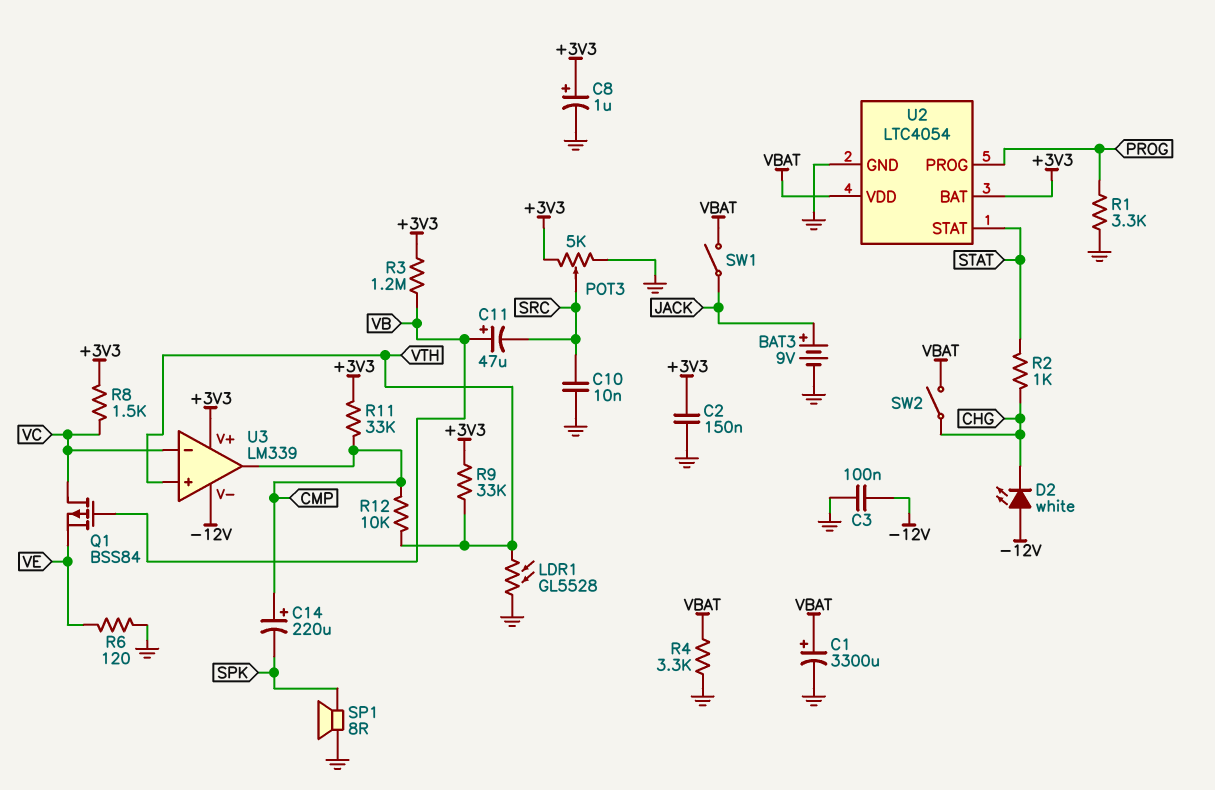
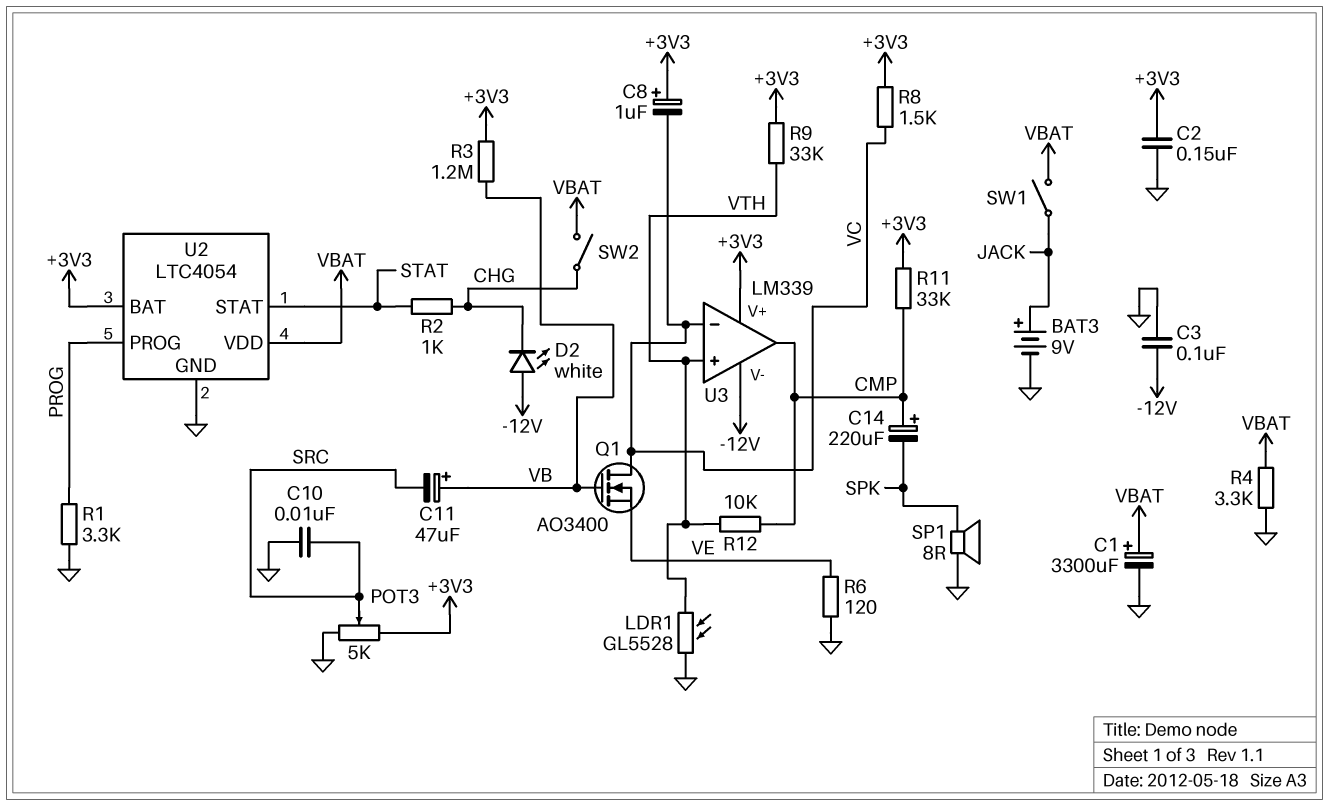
C8: 1uF (plus +3V3, minus GND) -> 1uF (plus +3V3, minus VC)
Q1: PMOS BSS84 (G VB, D VC, S VE) -> NMOS AO3400 (G VB, D VC, S VE)

